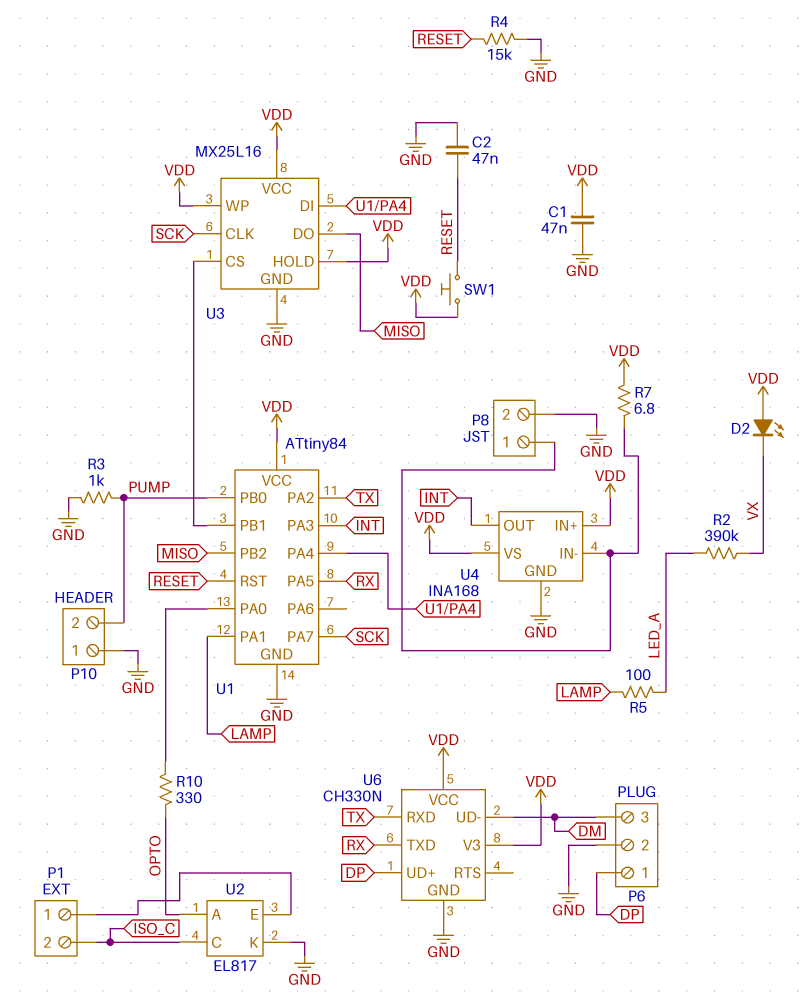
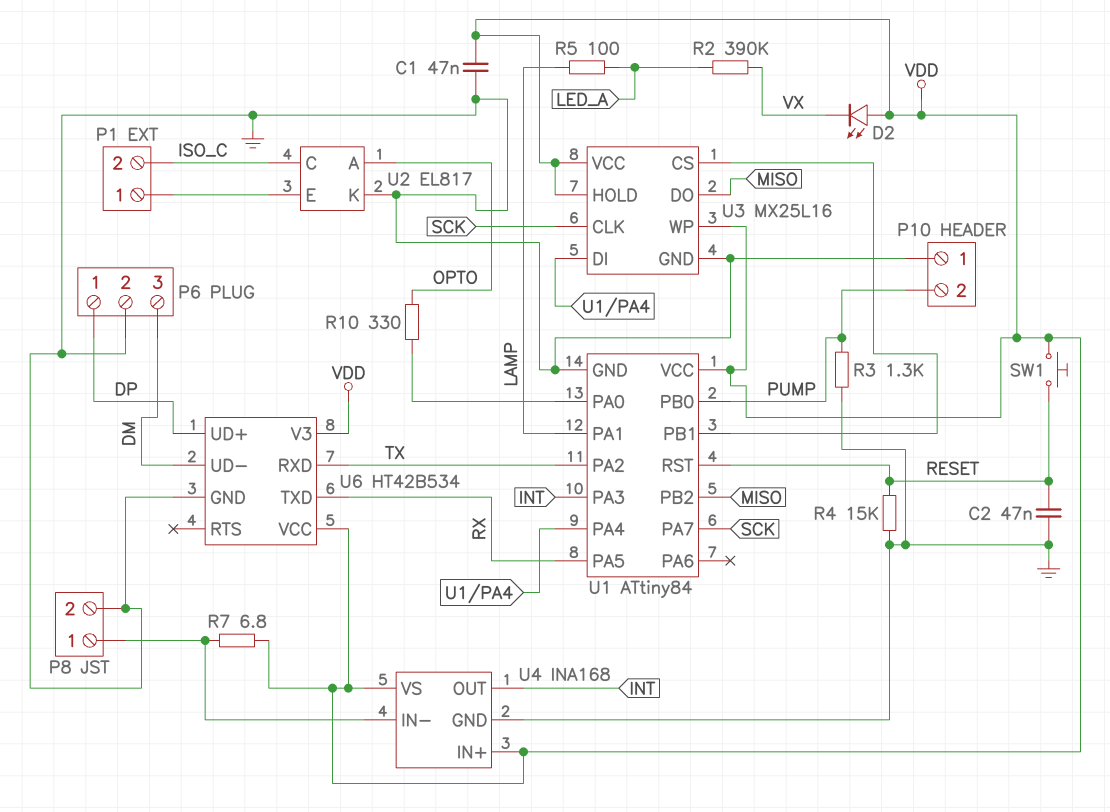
R3: 1k (GND, PUMP) -> 1.3k (GND, PUMP)
U6: CH330N -> HT42B534

